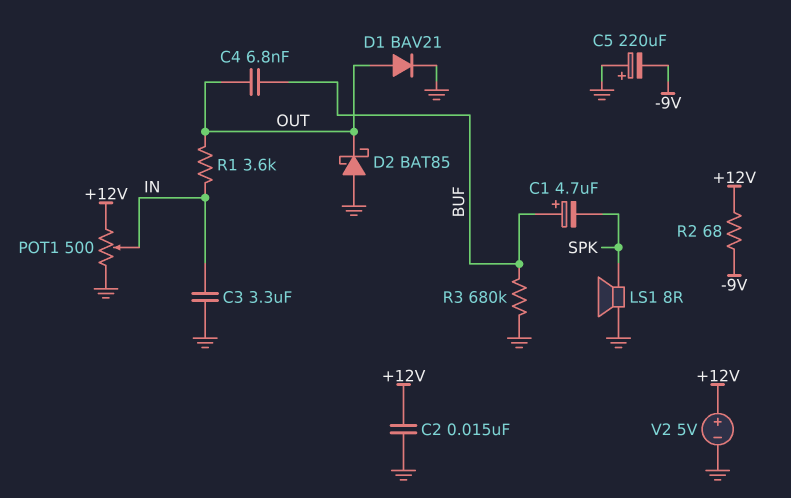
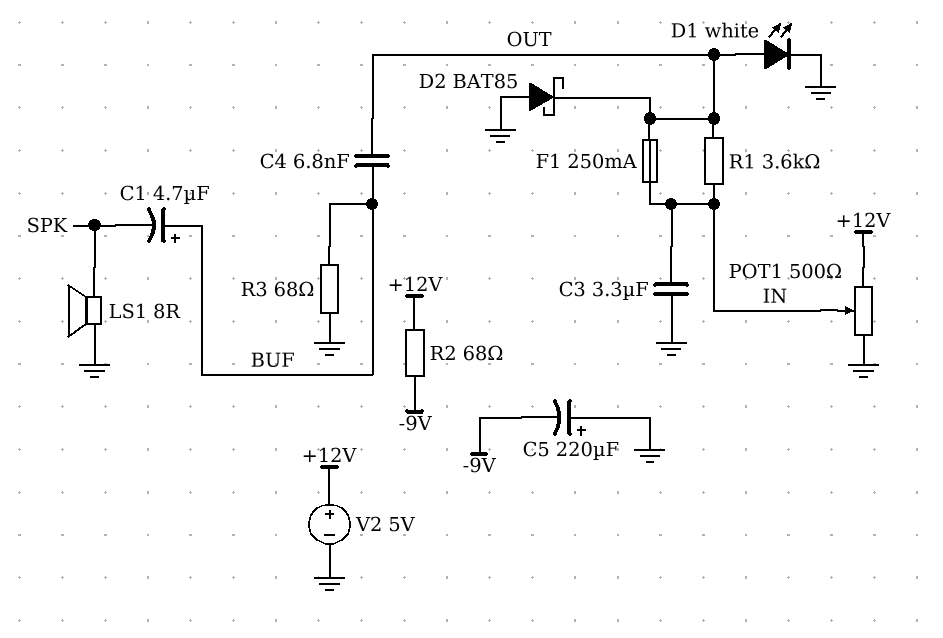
C2: 15nF (+12V, GND) -> none
D1: diode BAV21 (A OUT, K GND) -> LED white (A OUT, K GND)
F1: none -> 250mA (IN, OUT)
R3: 680k (BUF, GND) -> 68 (BUF, GND)

